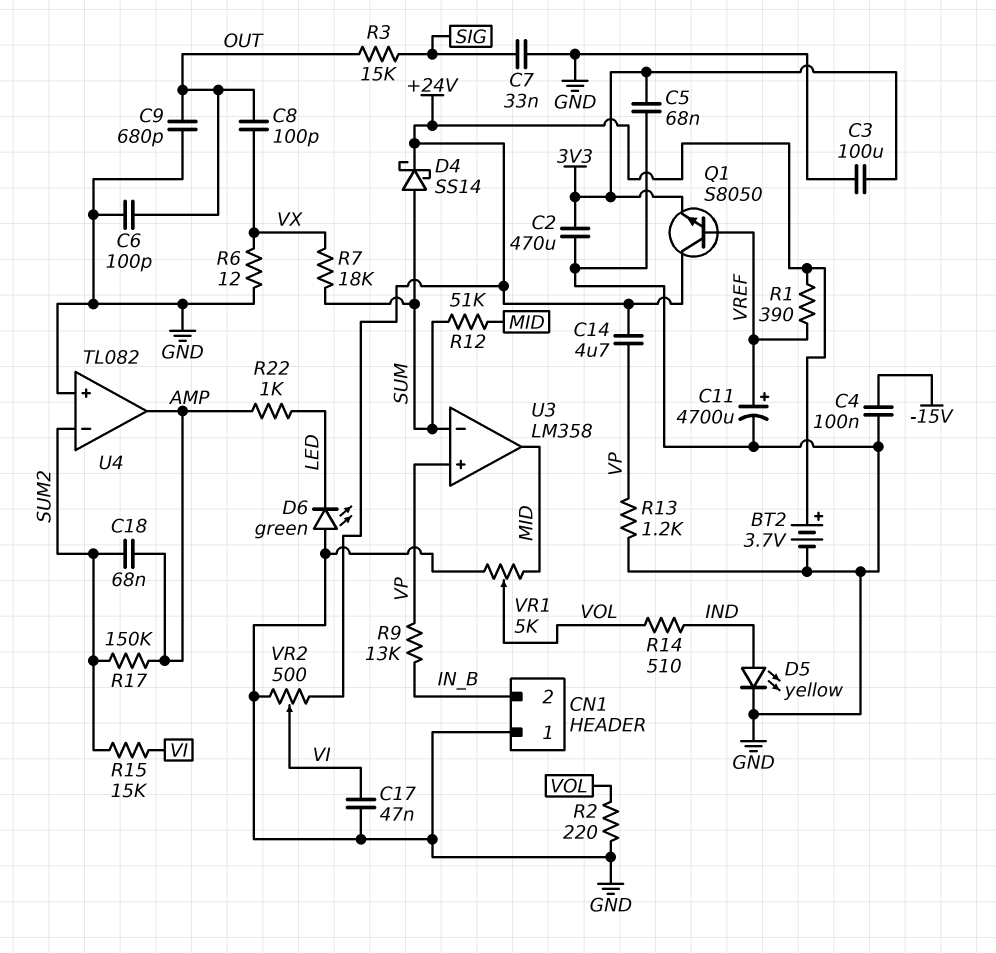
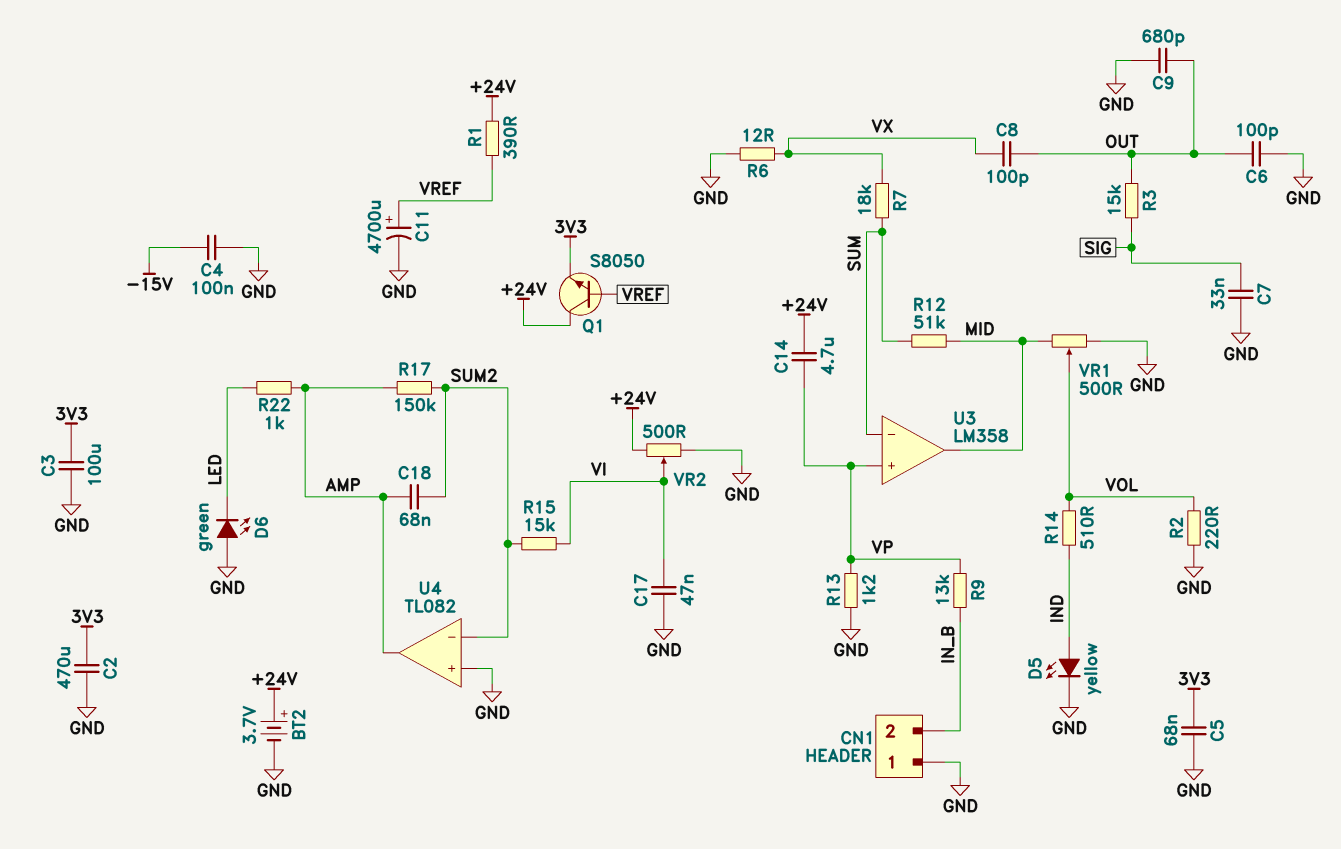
D4: schottky SS14 (A SUM, K +24V) -> none
VR1: 5k (GND, MID, wiper VOL) -> 500 (GND, MID, wiper VOL)

